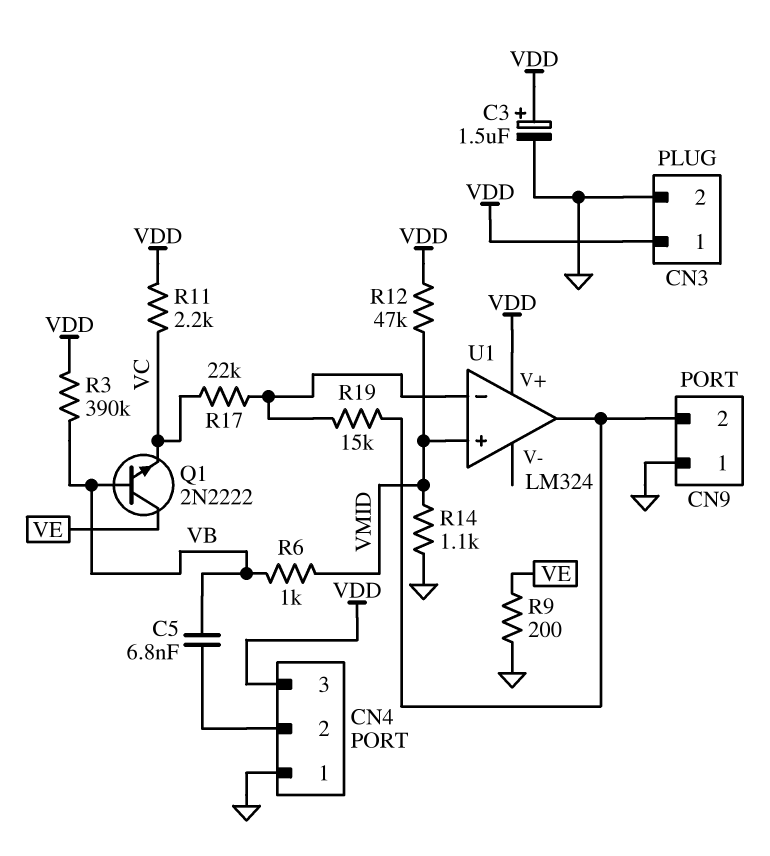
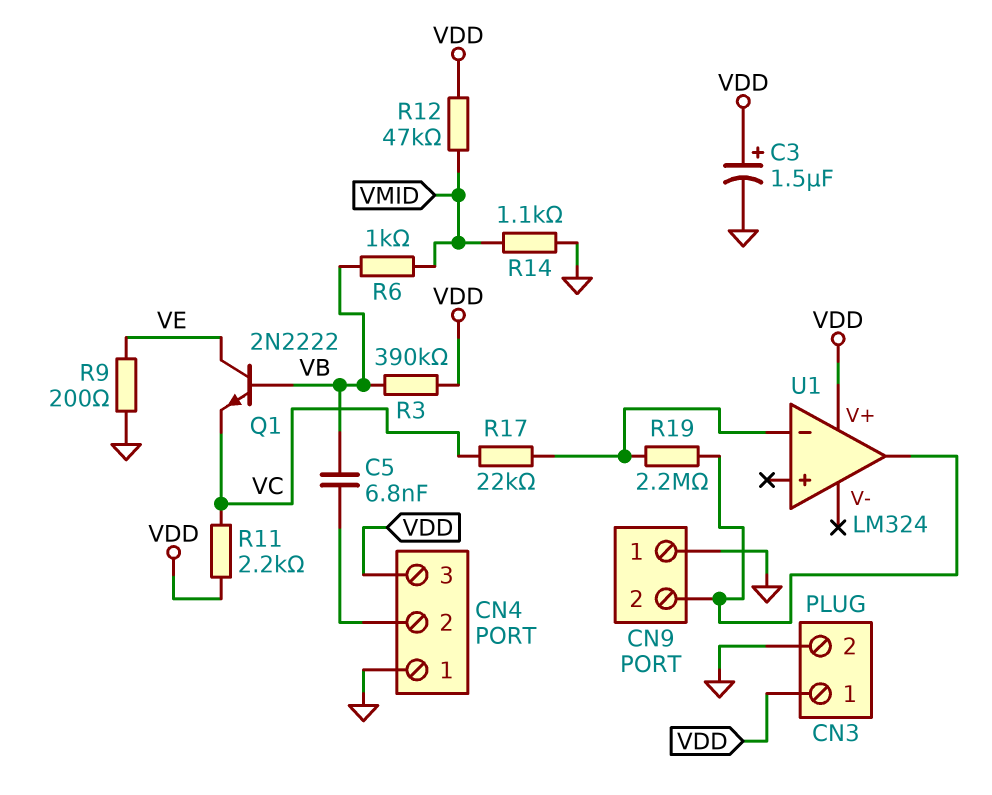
R19: 15k (CN9/2, U1/in-) -> 2.2M (CN9/2, U1/in-)
U1 pin in+: VMID -> none

